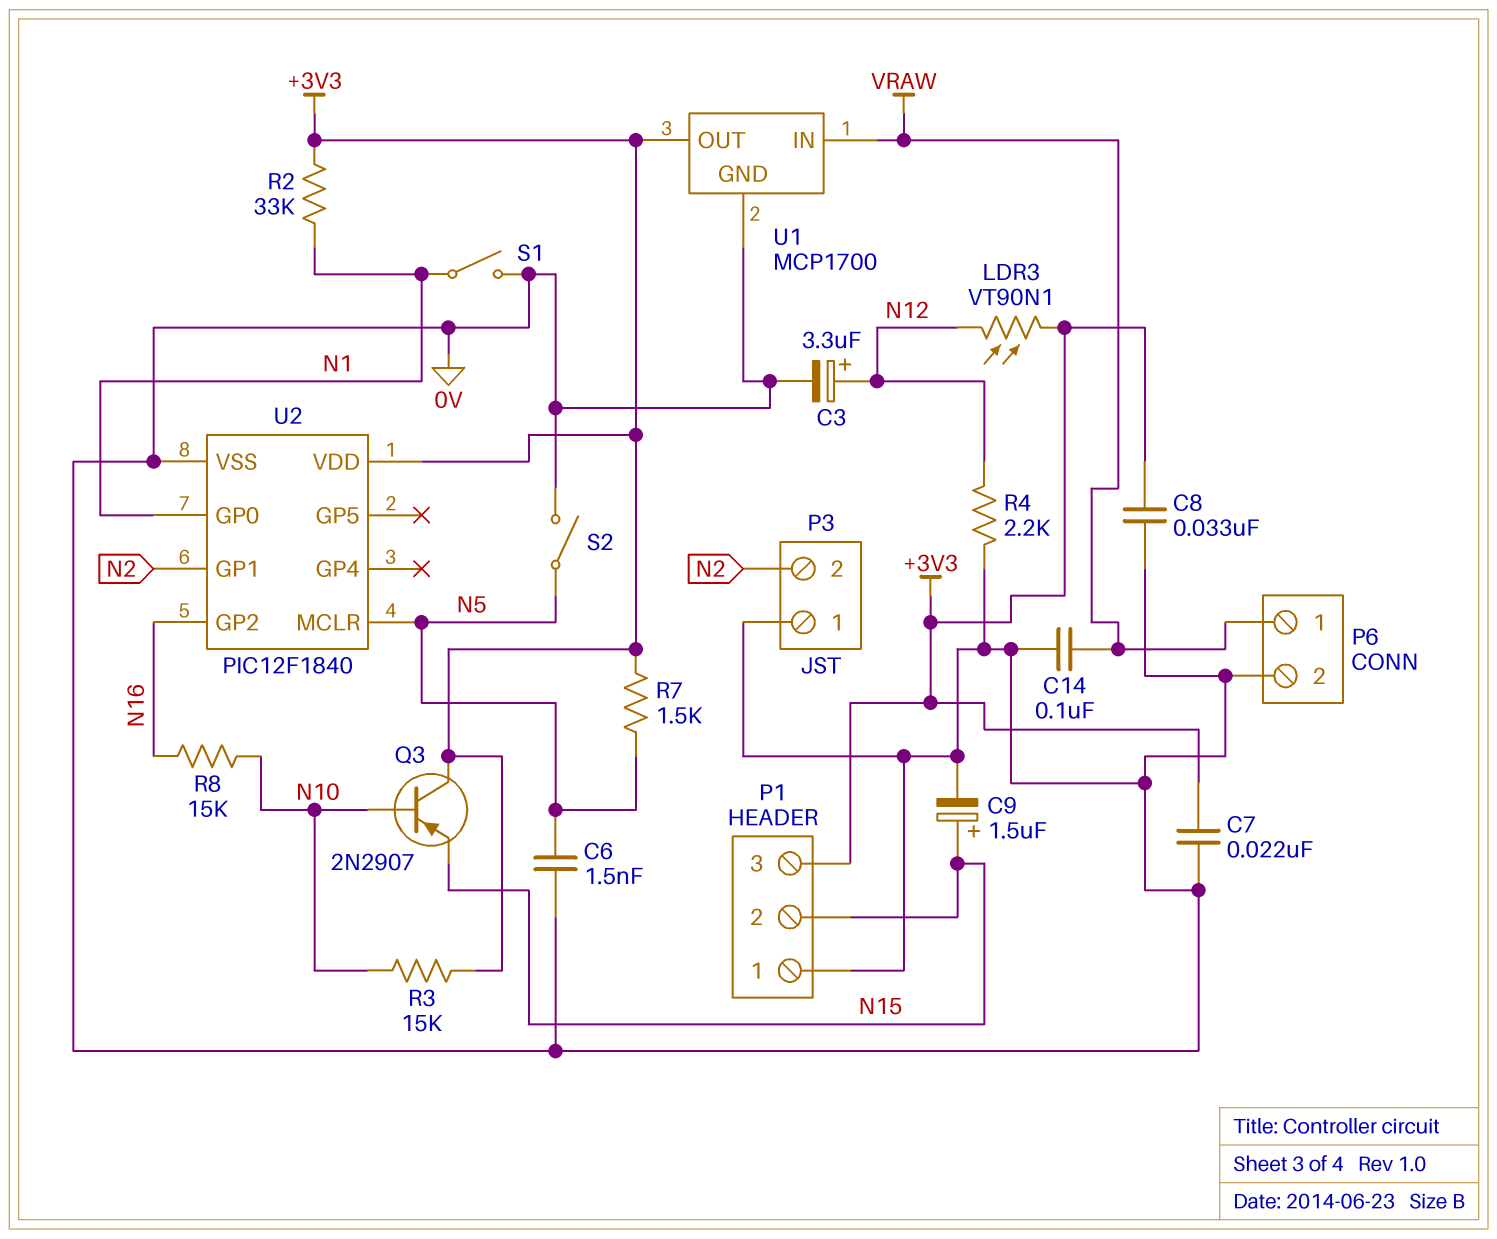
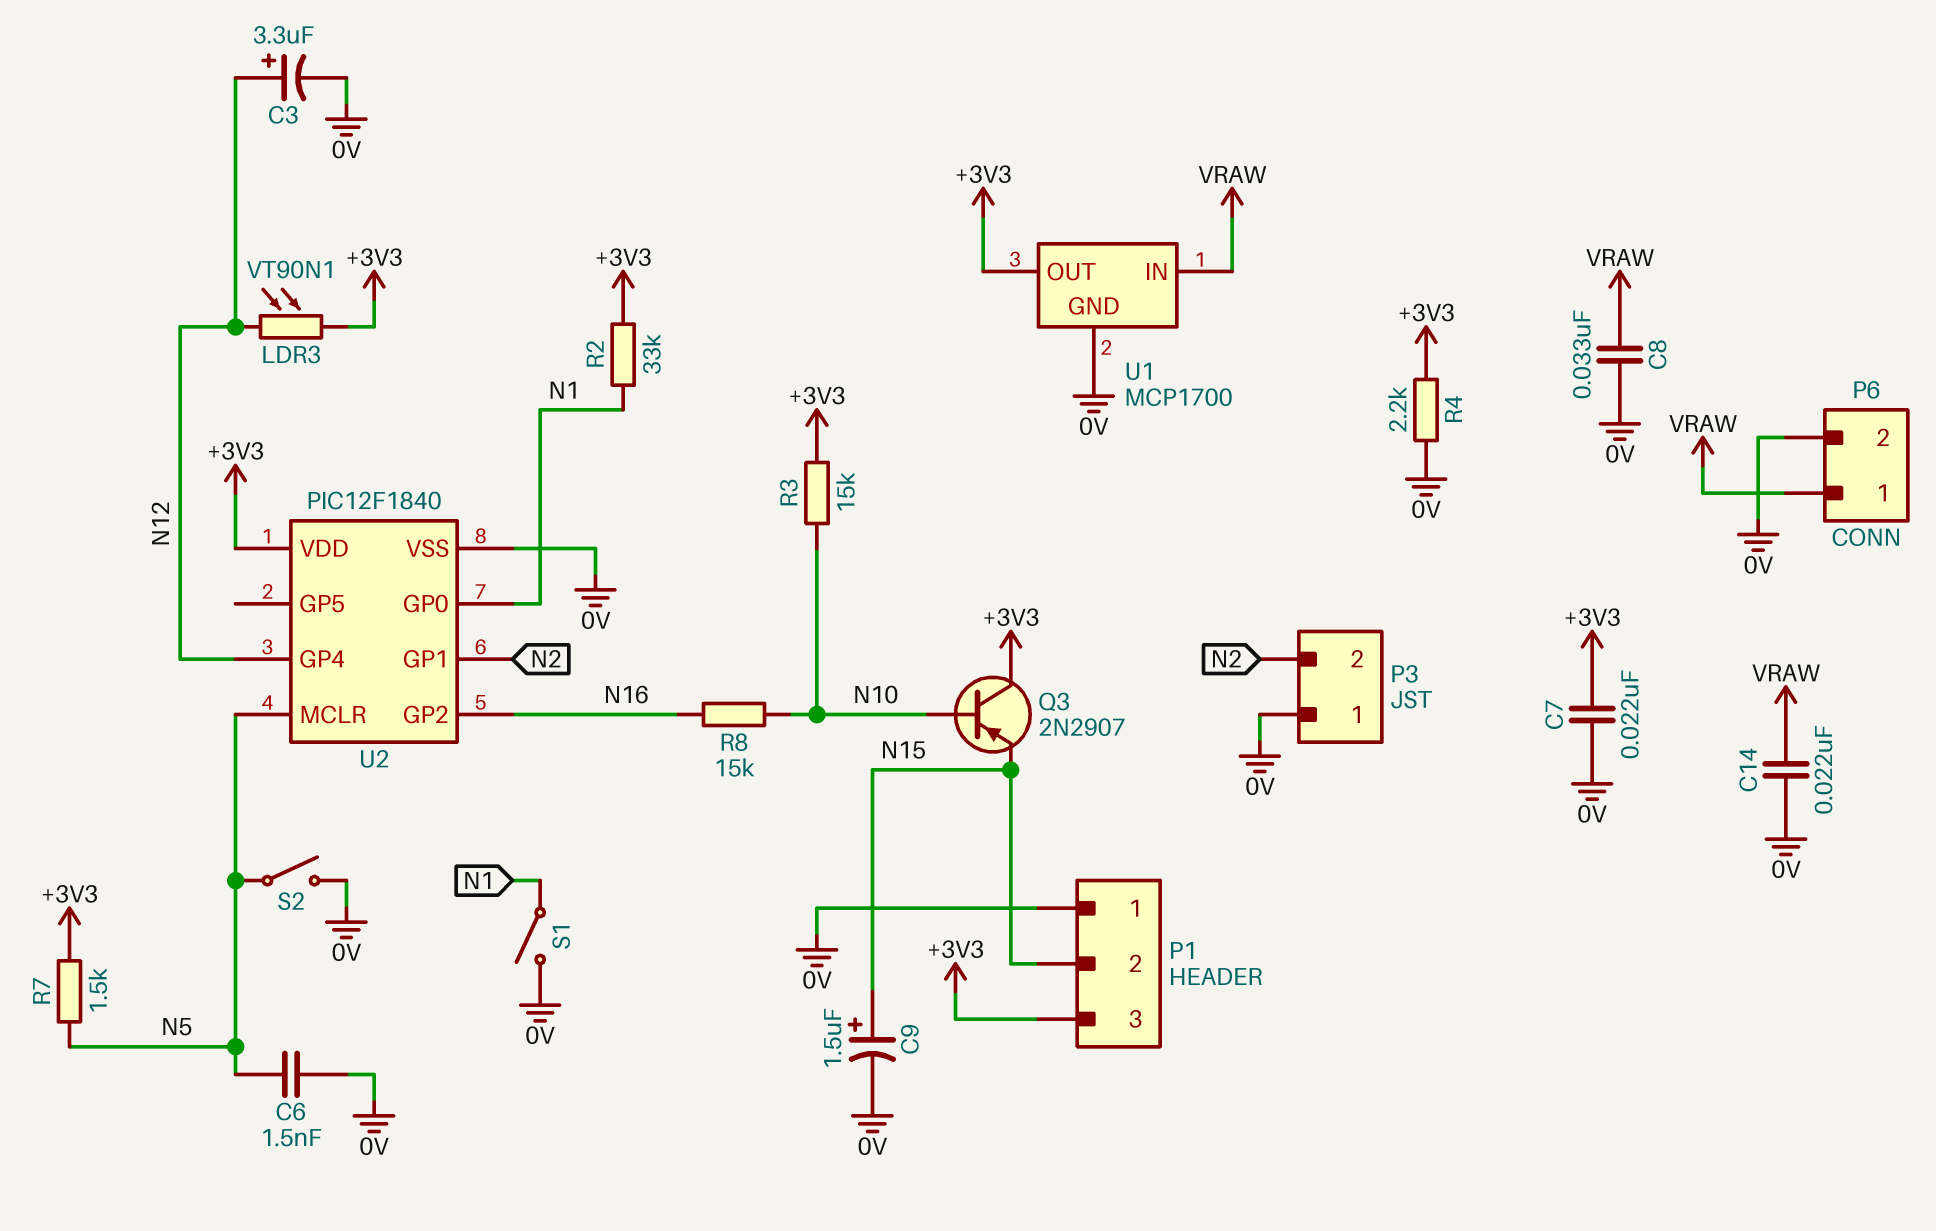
C8: 33nF (+3V3, 0V) -> 33nF (0V, VRAW)
C14: 100nF (0V, VRAW) -> 22nF (0V, VRAW)
R4: 2.2k (0V, N12) -> 2.2k (+3V3, 0V)
U2 pin GP4: none -> N12

